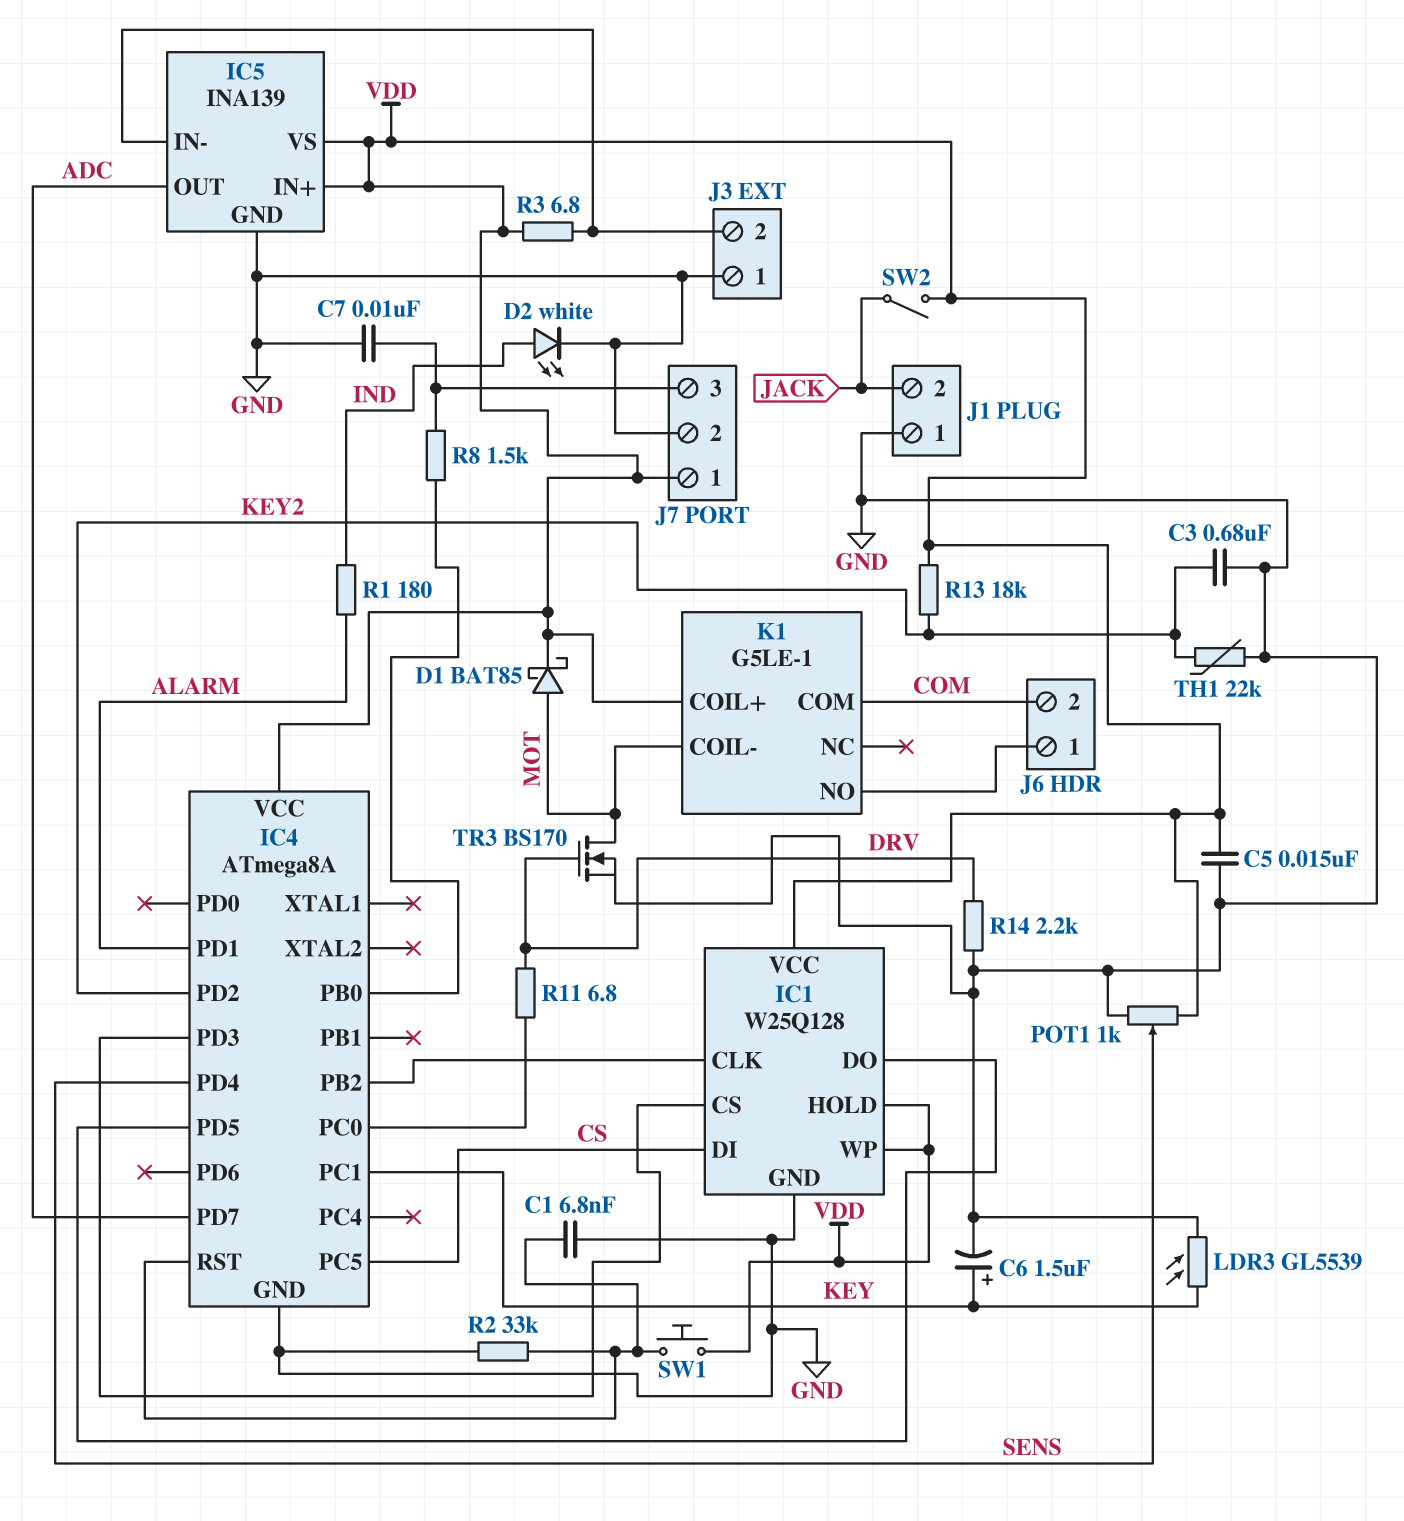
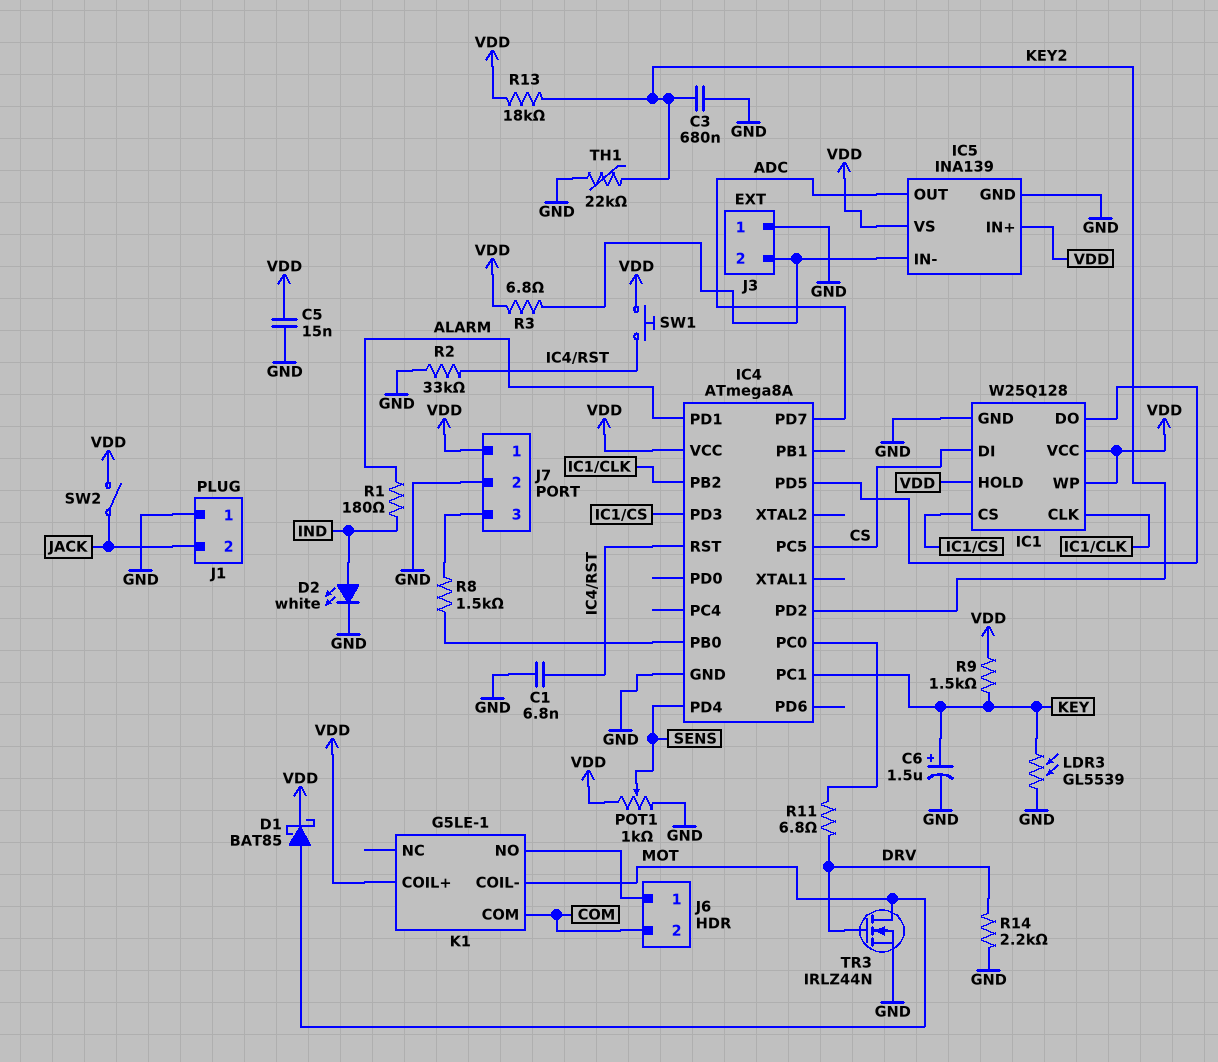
C7: 10nF (GND, J7/3) -> none
R9: none -> 1.5k (KEY, VDD)
TR3: NMOS BS170 (G DRV, D MOT, S GND) -> NMOS IRLZ44N (G DRV, D MOT, S GND)

